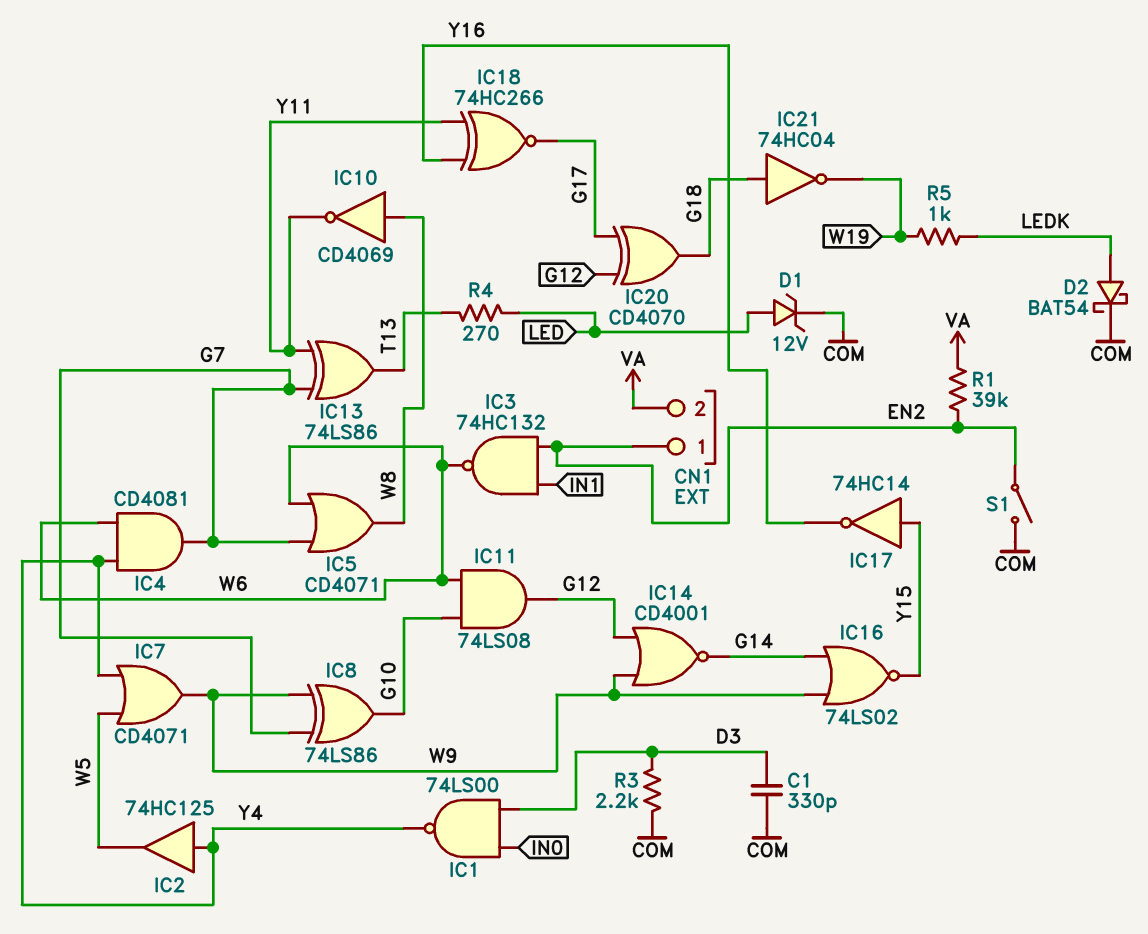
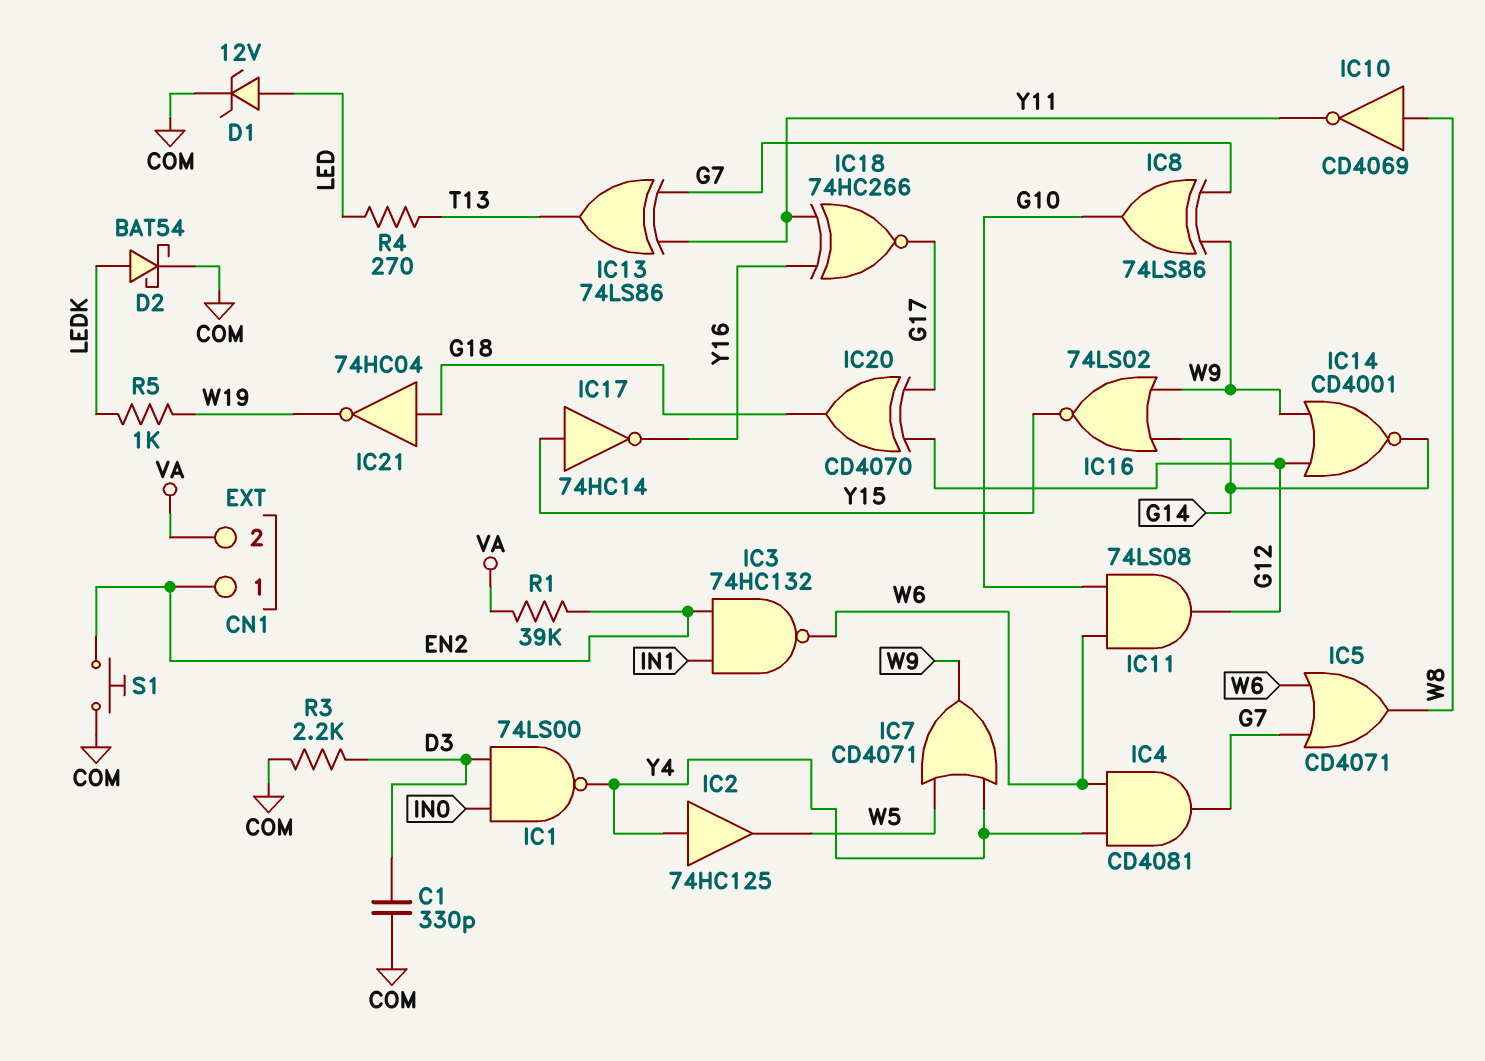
S1: switch (COM, EN2) -> button (COM, EN2)

